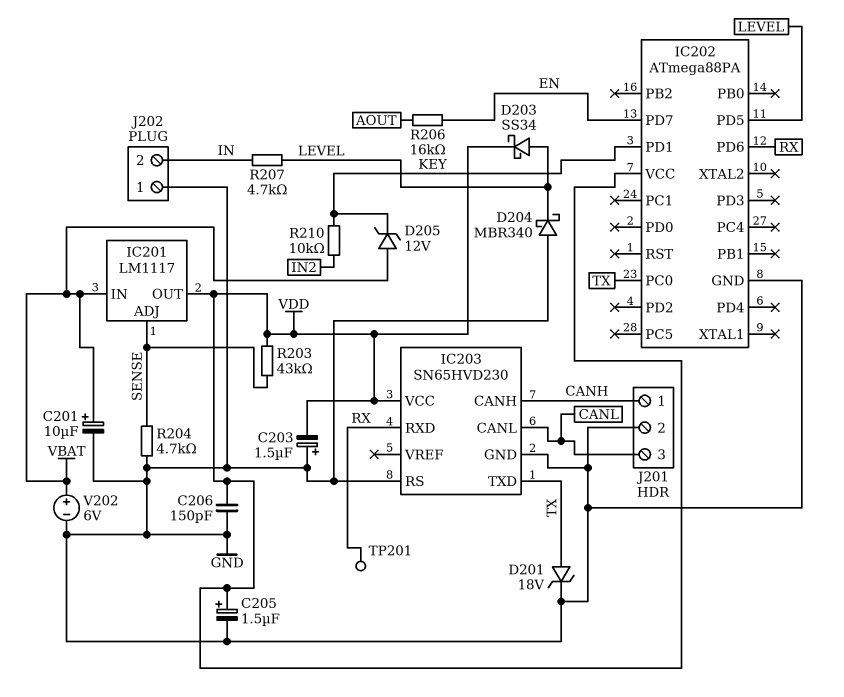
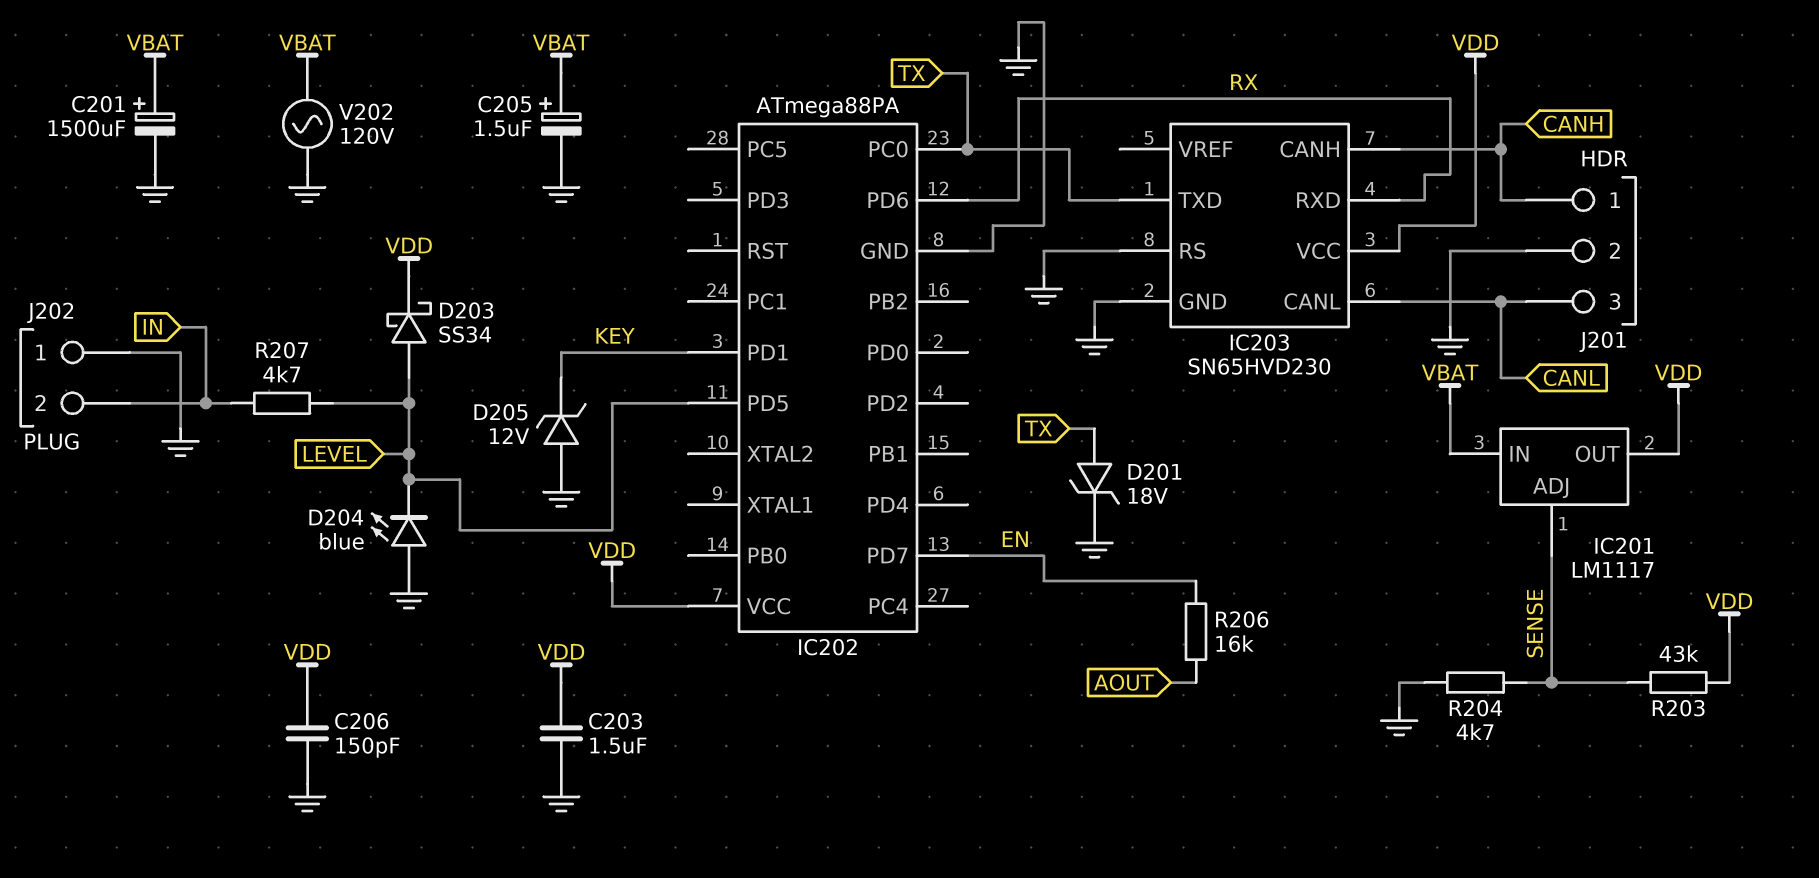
C201: 10uF (plus VBAT, minus GND) -> 1500uF (plus VBAT, minus GND)
C203: 1.5uF (plus GND, minus VDD) -> 1.5uF (GND, VDD)
C205: 1.5uF (plus VDD, minus GND) -> 1.5uF (plus VBAT, minus GND)
D204: schottky MBR340 (A GND, K LEVEL) -> LED blue (A GND, K LEVEL)
D205: zener 12V (A VBAT, K KEY) -> zener 12V (A GND, K KEY)
R210: 10k (IN2, KEY) -> none
TP201: test point (RX) -> none
V202: 6V (plus VBAT, minus GND) -> AC 120V (GND, VBAT)

